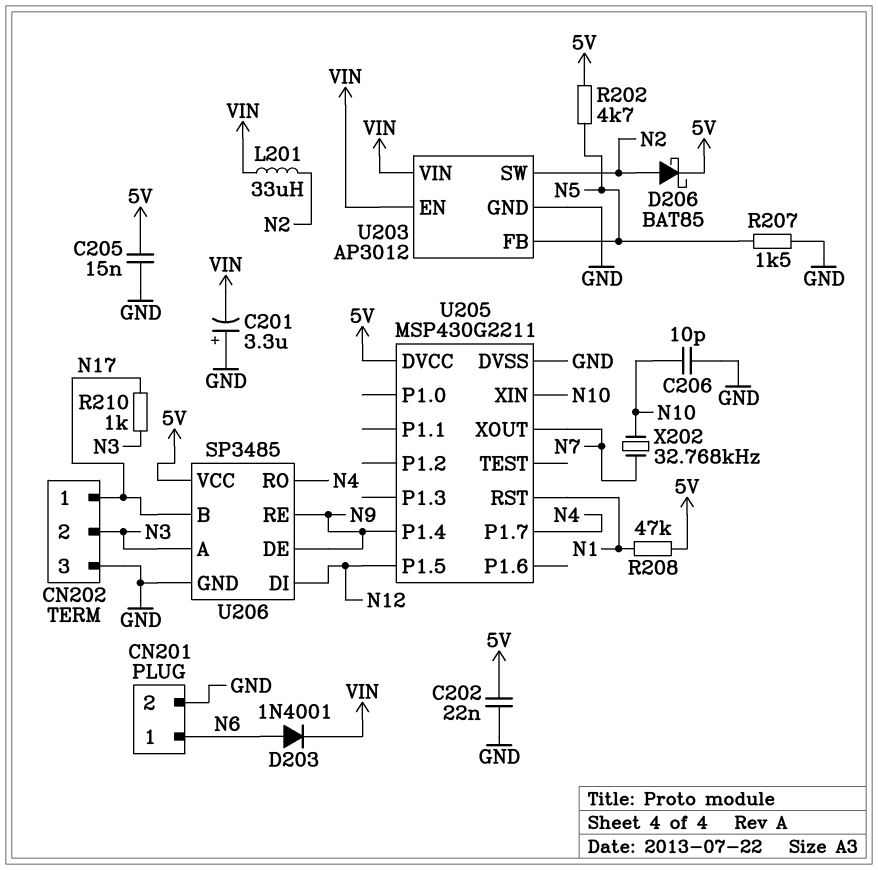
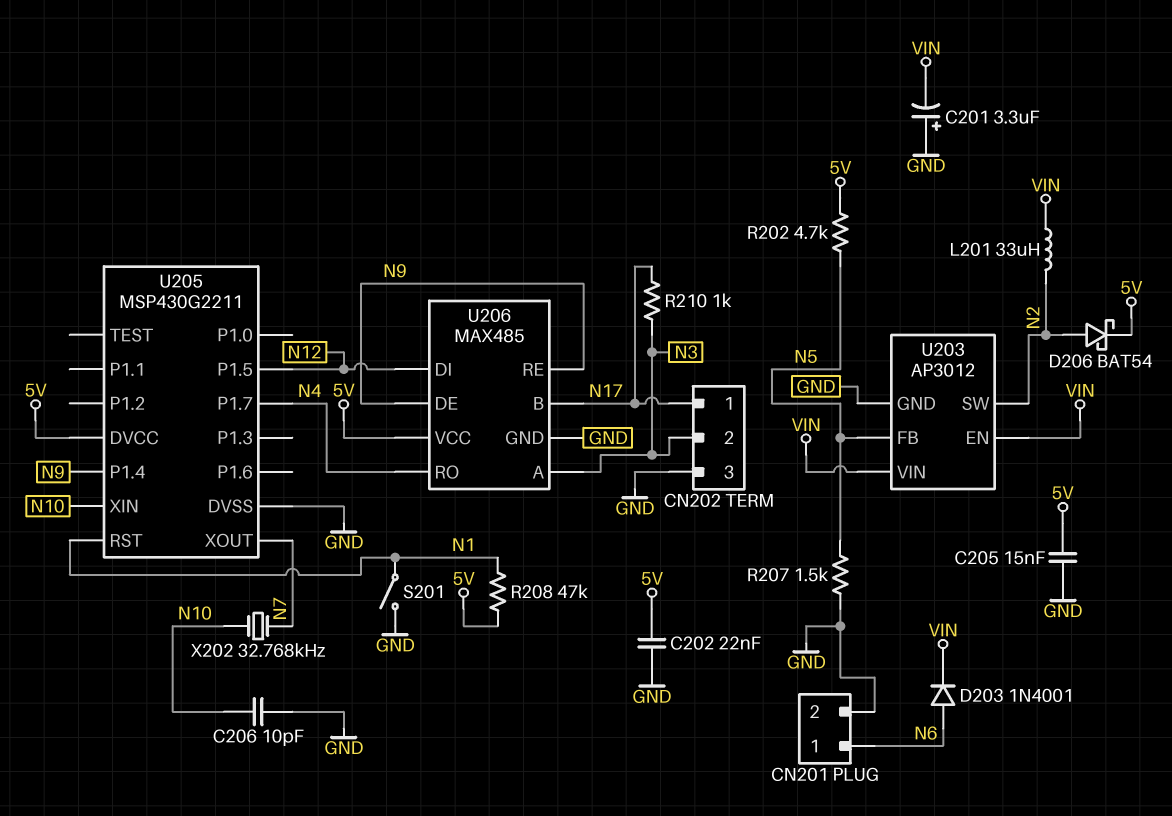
D206: schottky BAT85 (A N2, K 5V) -> schottky BAT54 (A N2, K 5V)
S201: none -> switch (GND, N1)
U206: SP3485 -> MAX485

